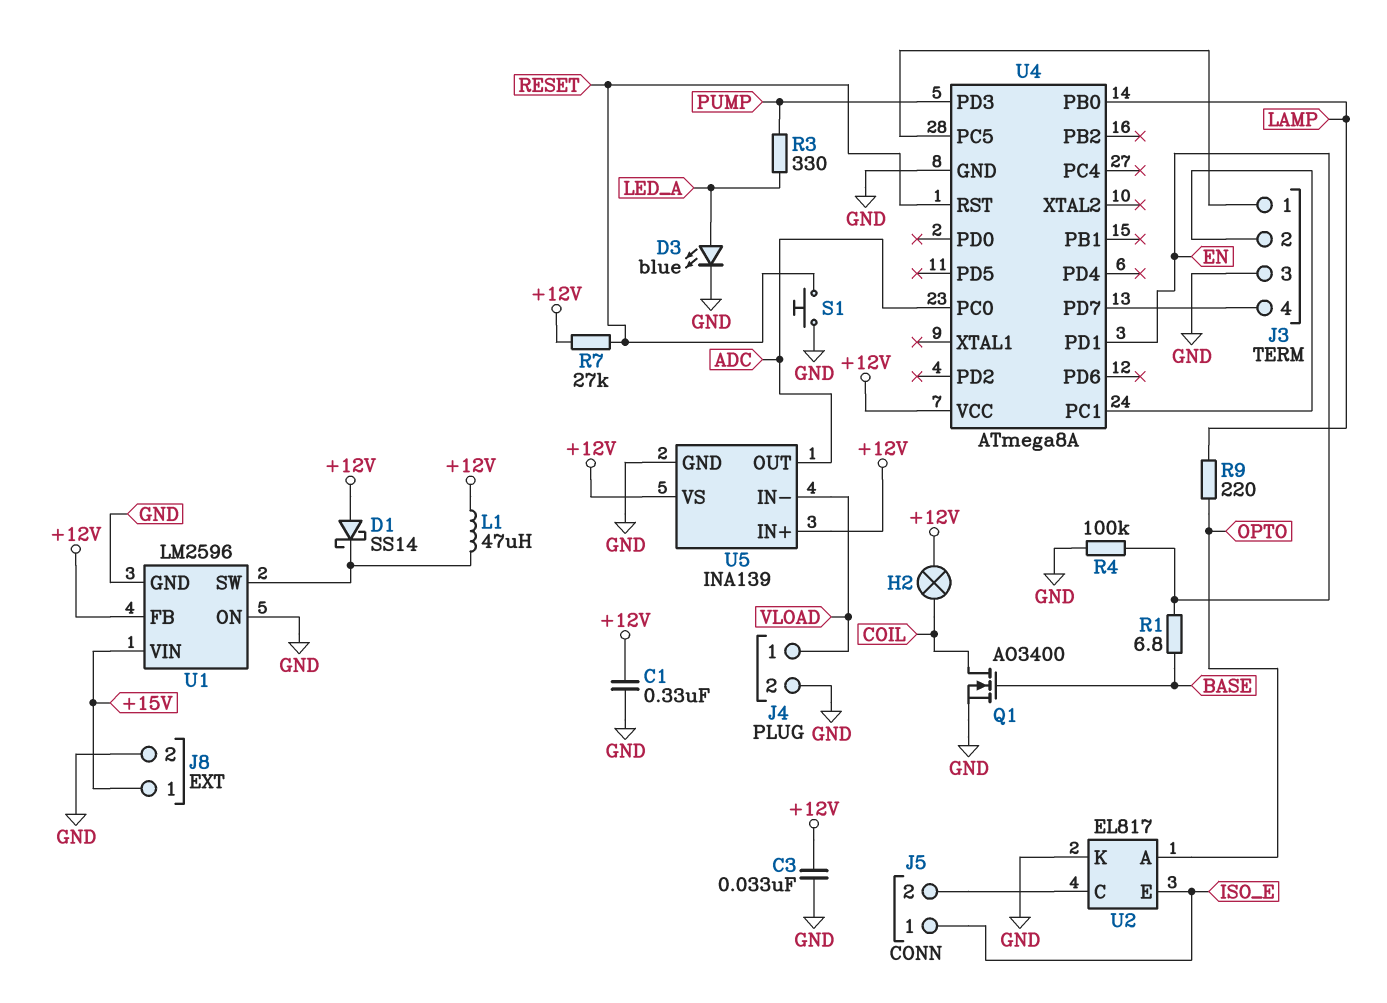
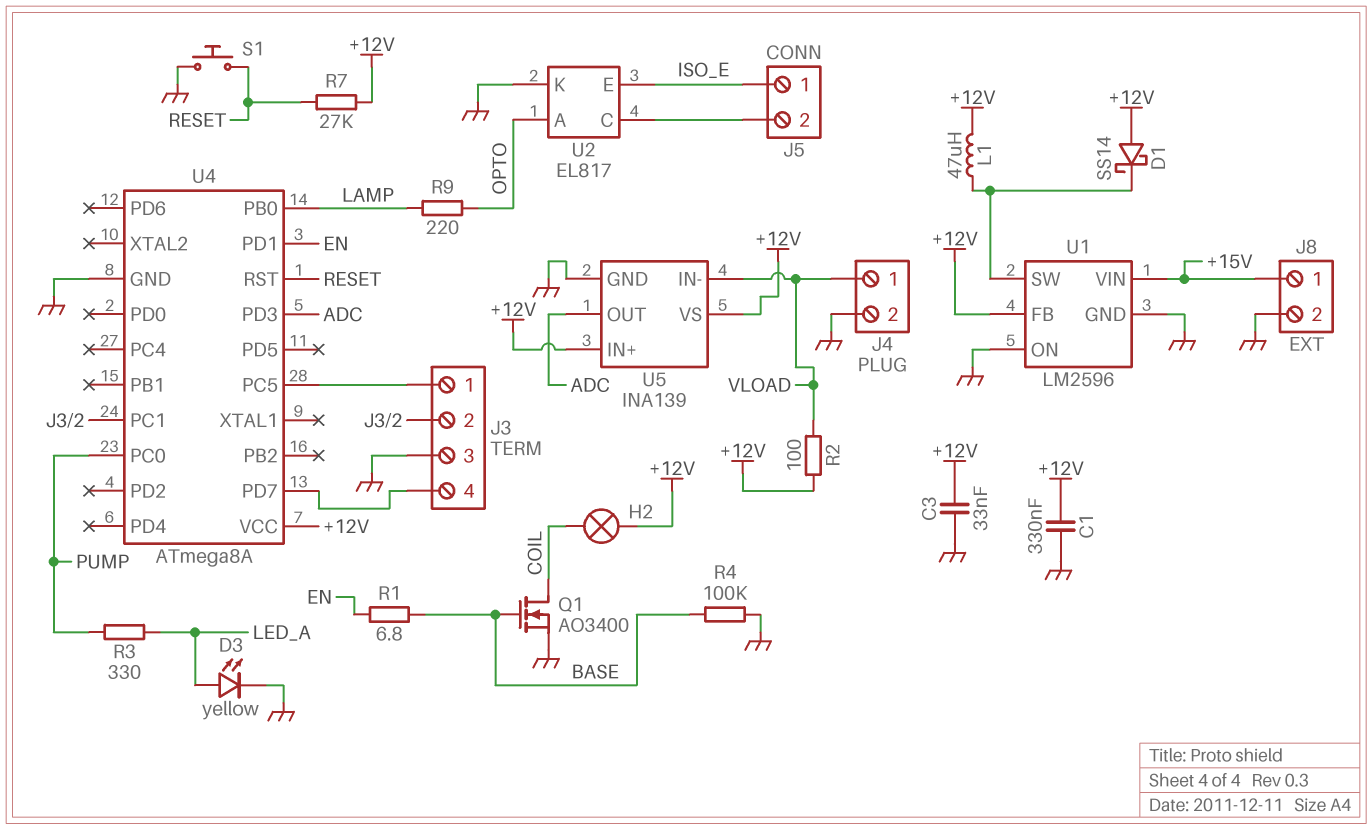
D3: LED blue (A LED_A, K GND) -> LED yellow (A LED_A, K GND)
R2: none -> 100 (+12V, VLOAD)
R4: 100k (EN, GND) -> 100k (BASE, GND)
U4 pin PC0: ADC -> PUMP
U4 pin PD3: PUMP -> ADC

